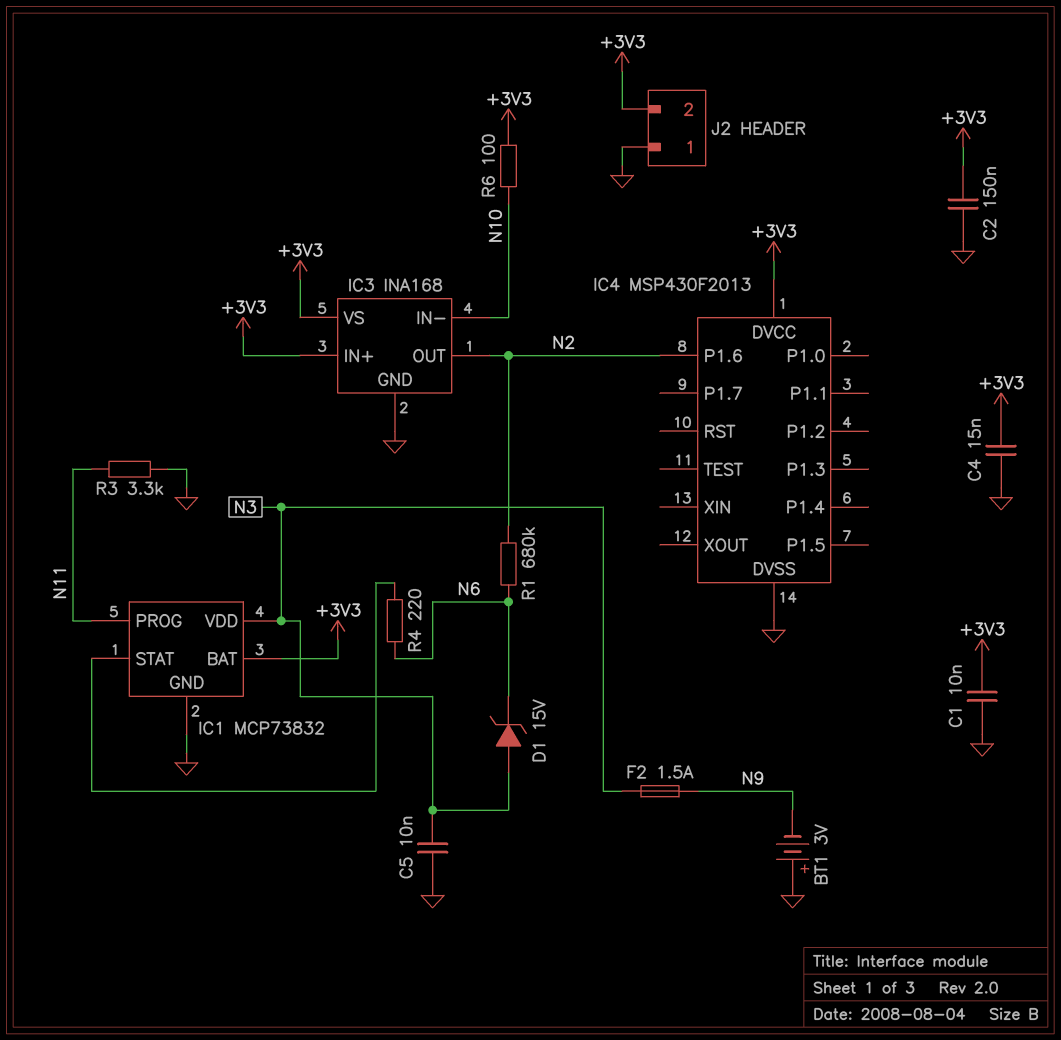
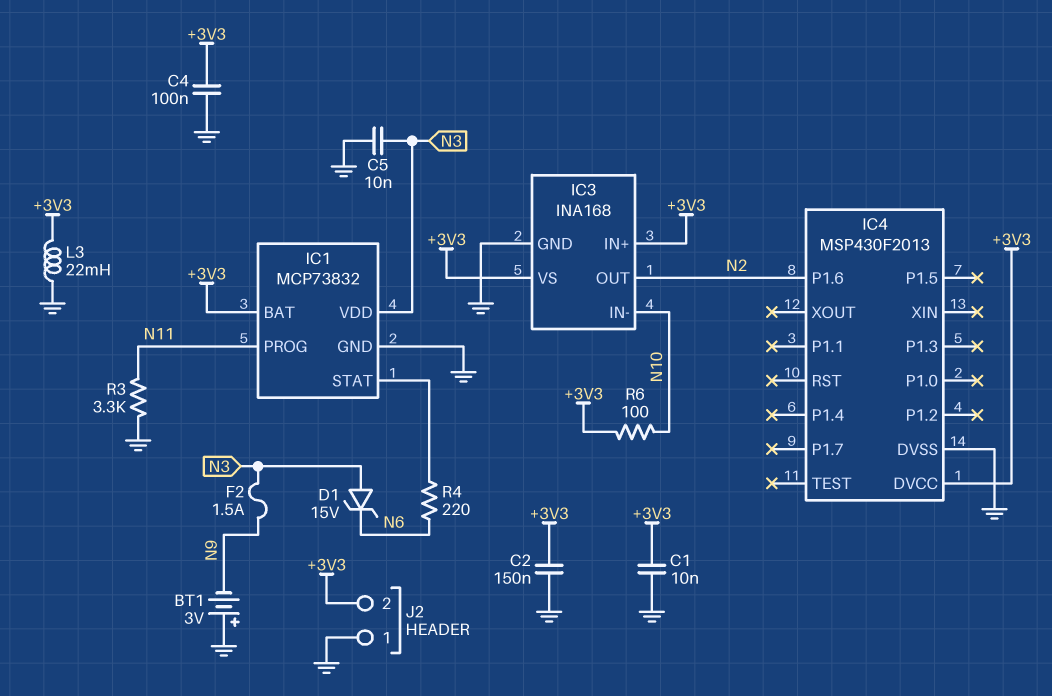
C4: 15nF (+3V3, GND) -> 100nF (+3V3, GND)
L3: none -> 22mH (+3V3, GND)
R1: 680k (N2, N6) -> none

